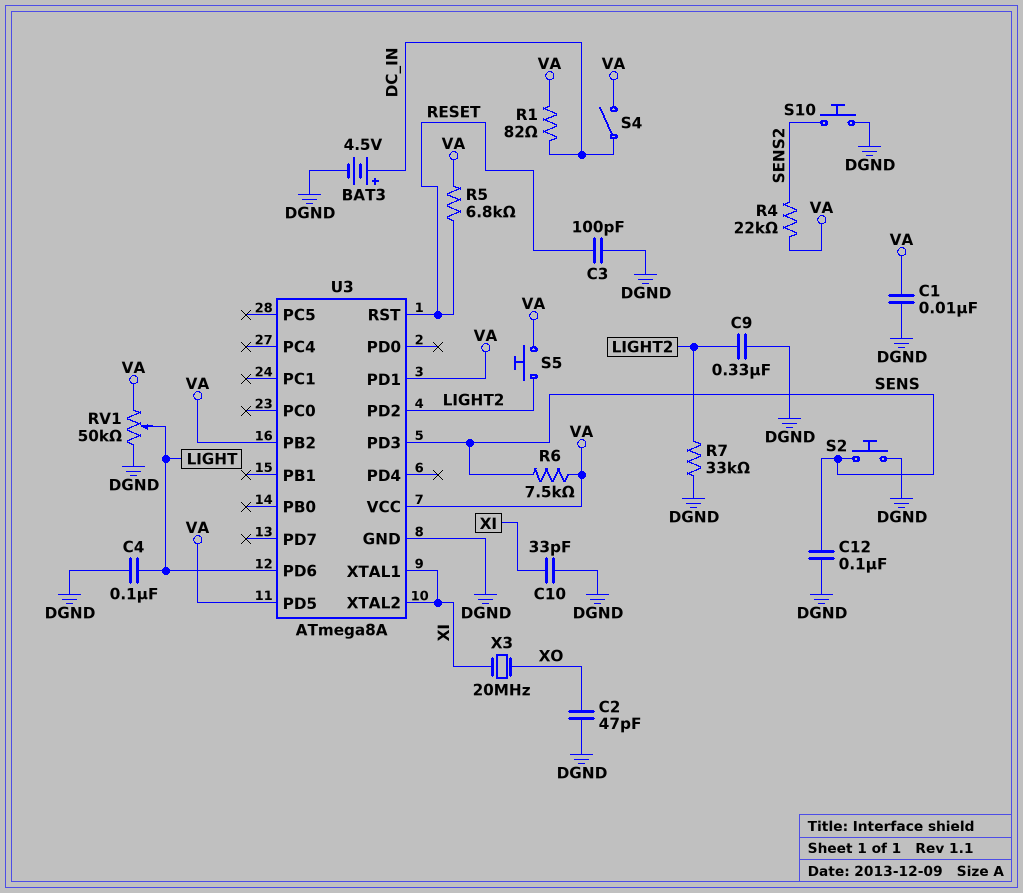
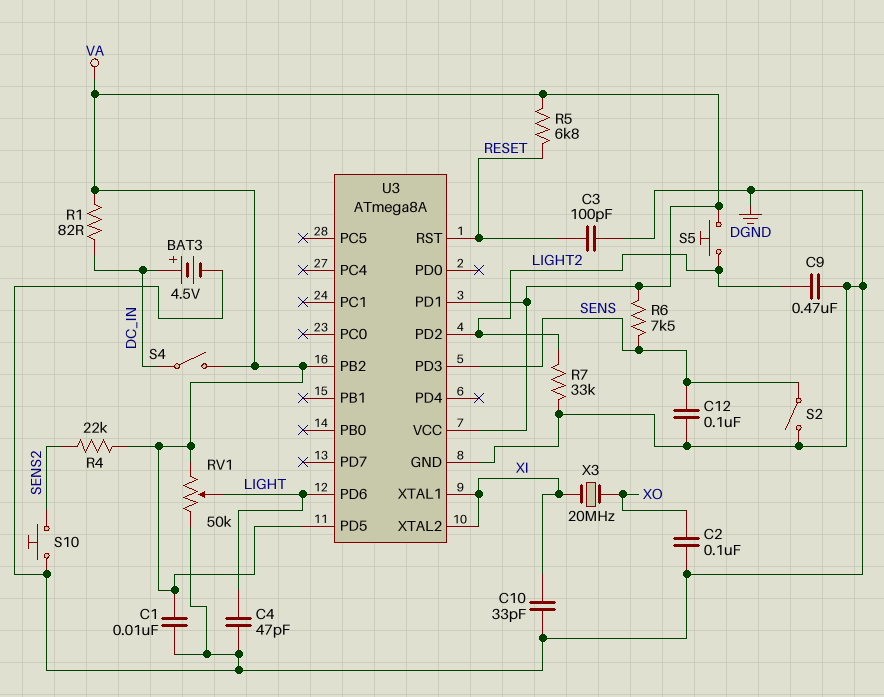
C2: 47pF (DGND, XO) -> 100nF (DGND, XO)
C4: 100nF (DGND, LIGHT) -> 47pF (DGND, LIGHT)
C9: 330nF (DGND, LIGHT2) -> 470nF (DGND, LIGHT2)
S2: button (DGND, SENS) -> switch (DGND, SENS)

